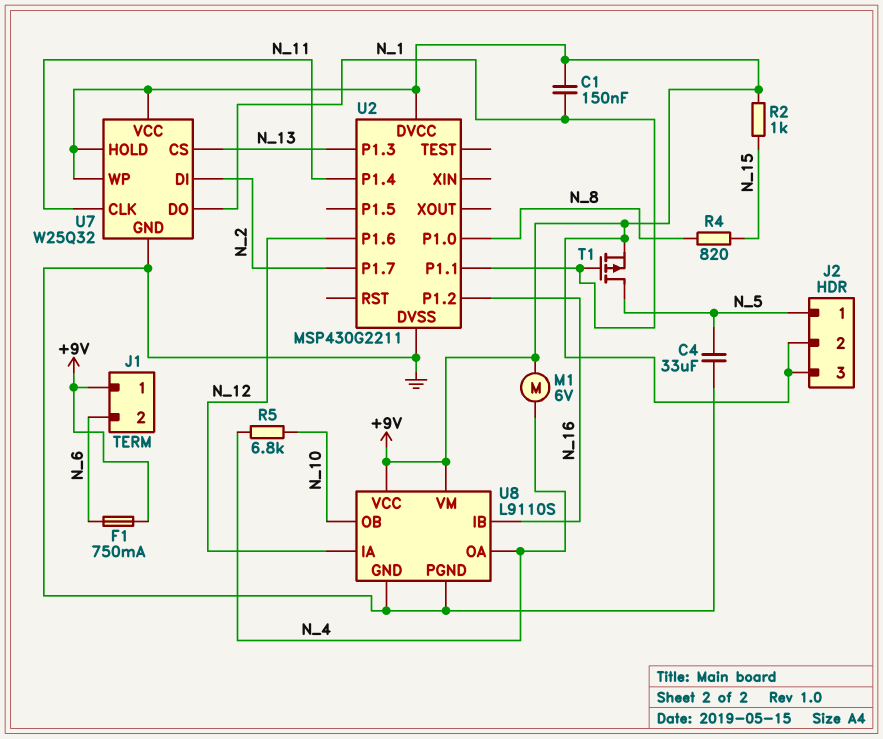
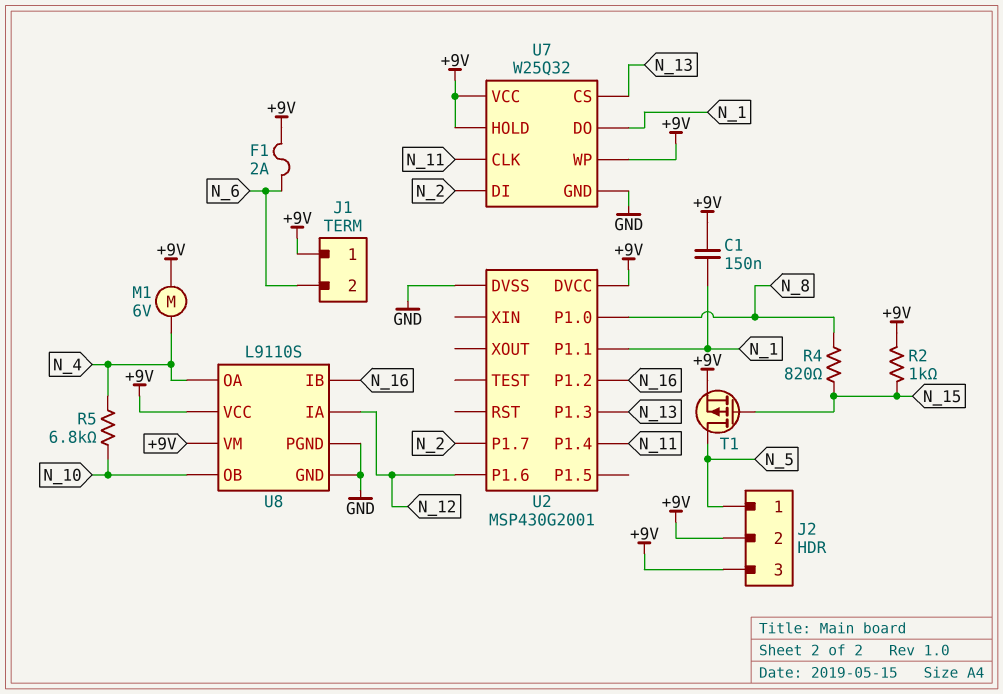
C4: 33uF (GND, N_5) -> none
F1: 750mA (+9V, N_6) -> 2A (+9V, N_6)
T1: PMOS (G N_1, D N_5, S +9V) -> PMOS (G N_15, D N_5, S +9V)
U2: MSP430G2211 -> MSP430G2001

